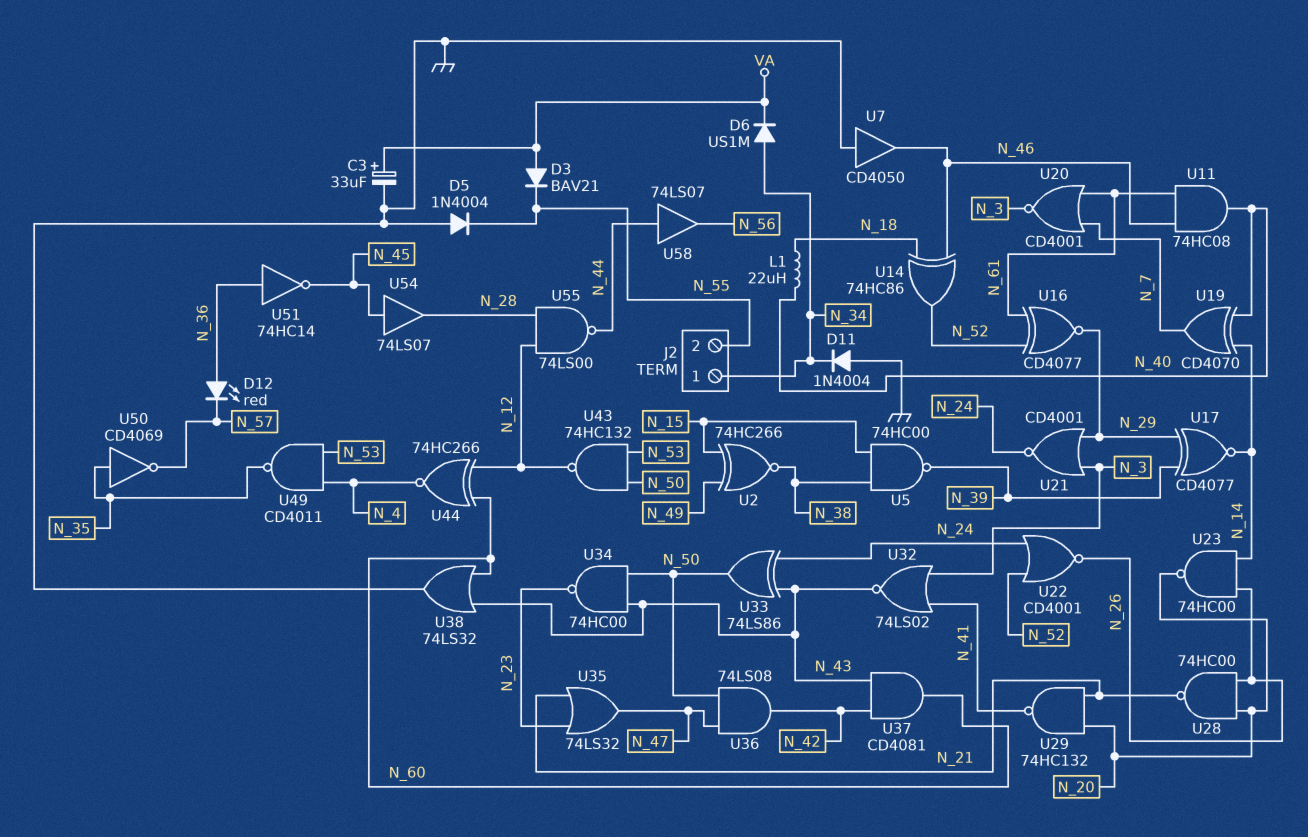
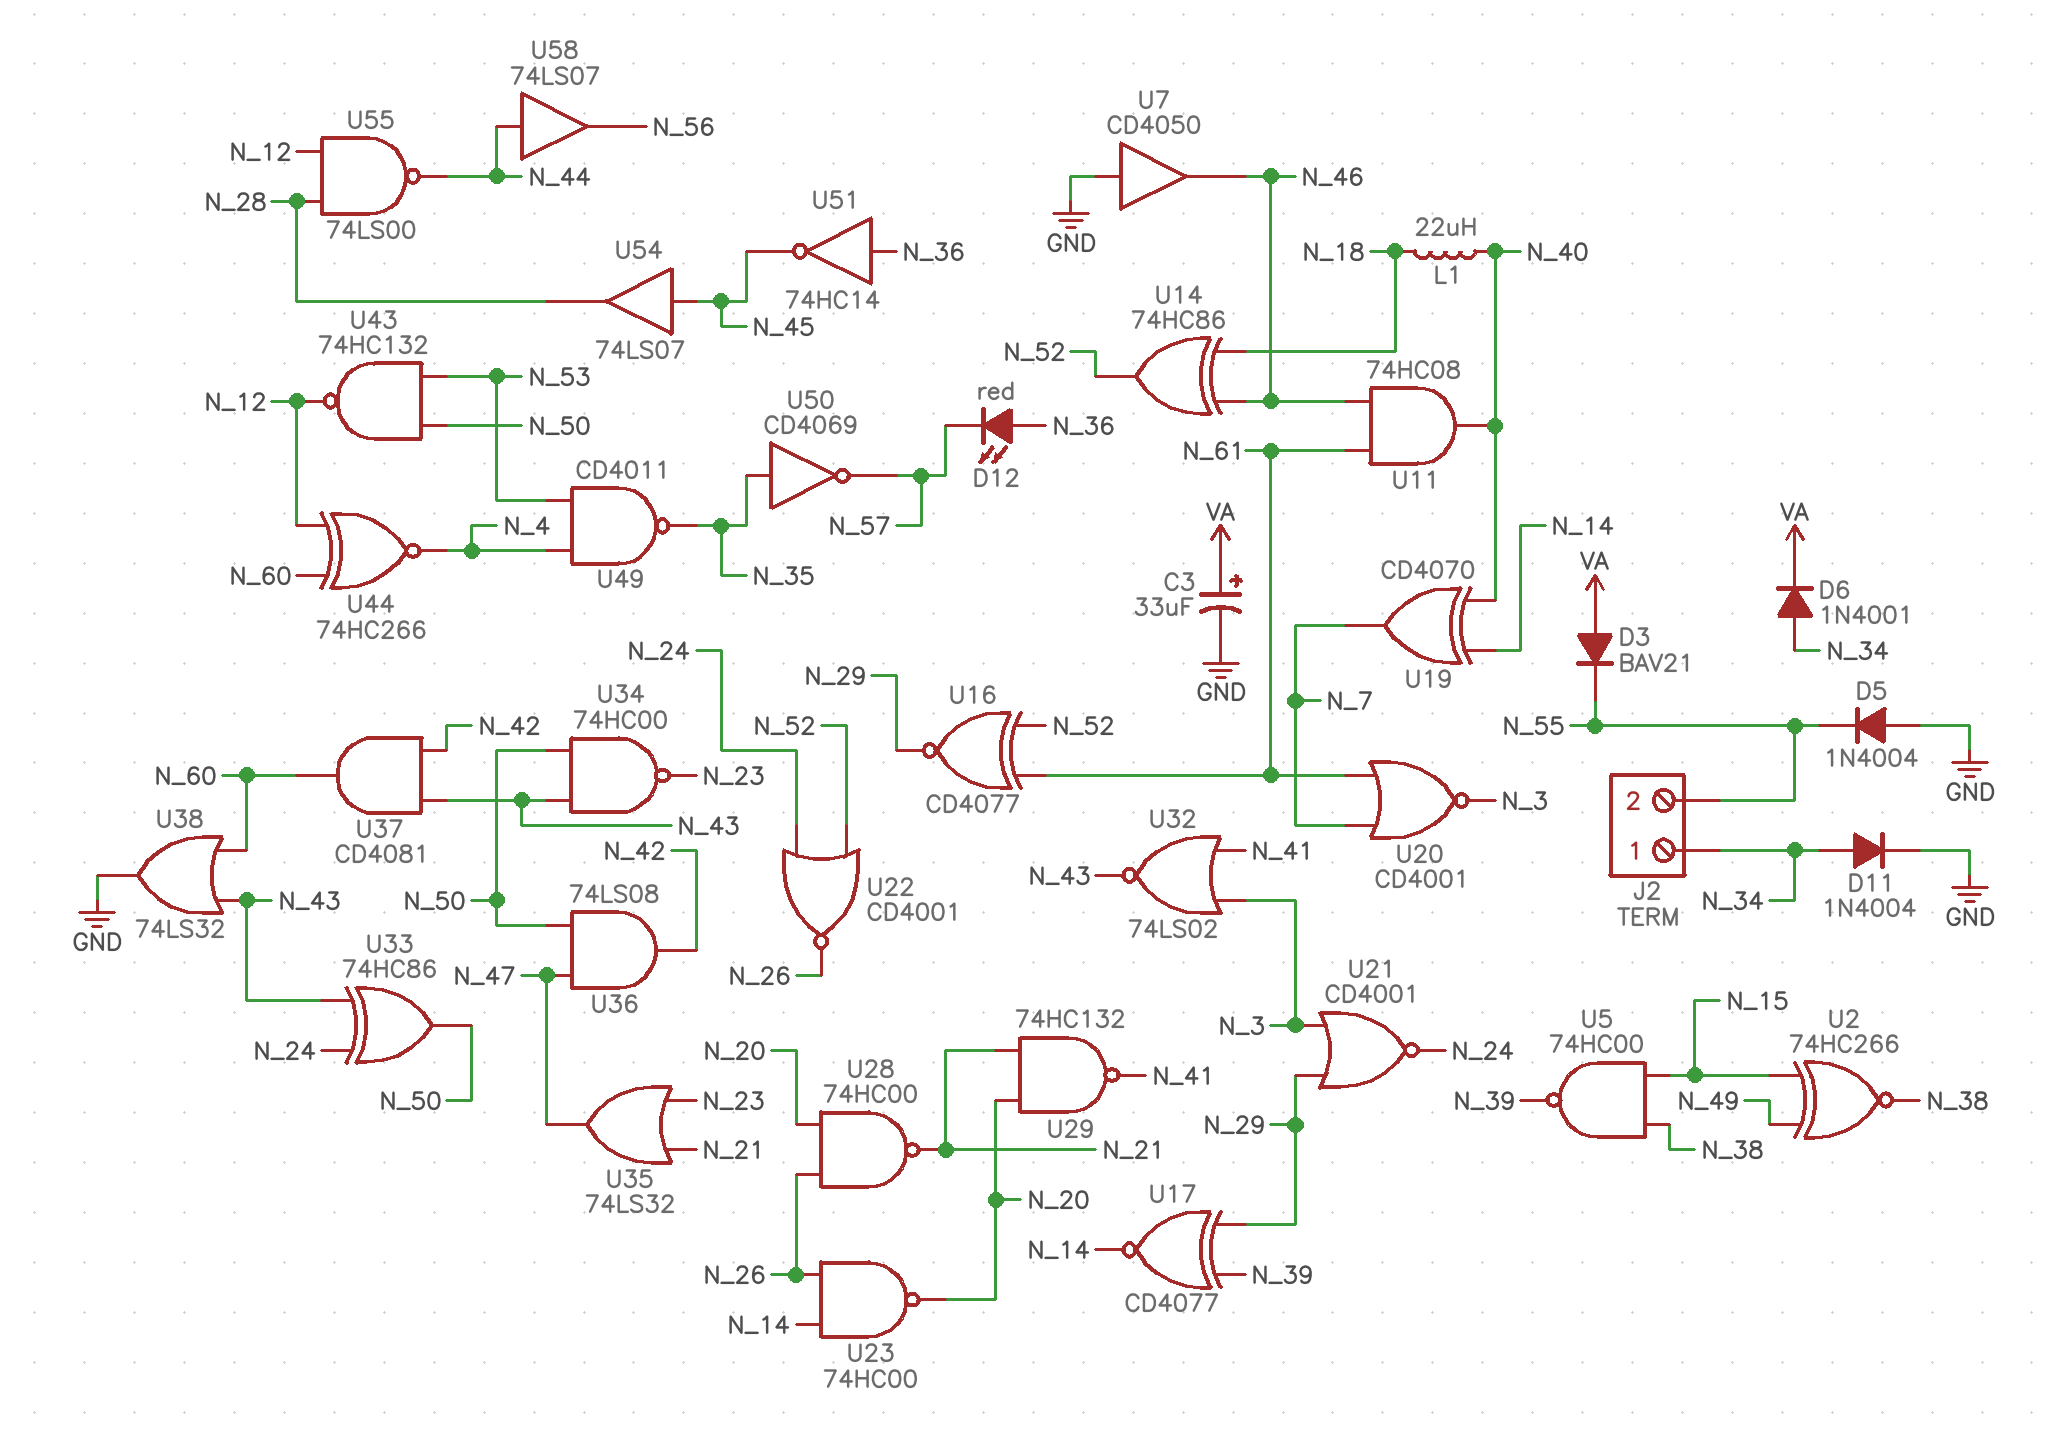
D6: diode US1M (A N_34, K VA) -> diode 1N4001 (A N_34, K VA)
D11: diode 1N4004 (A GND, K N_34) -> diode 1N4004 (A N_34, K GND)
U33: XOR 74LS86 (in N_24, in N_43, out N_50) -> XOR 74HC86 (in N_24, in N_43, out N_50)

